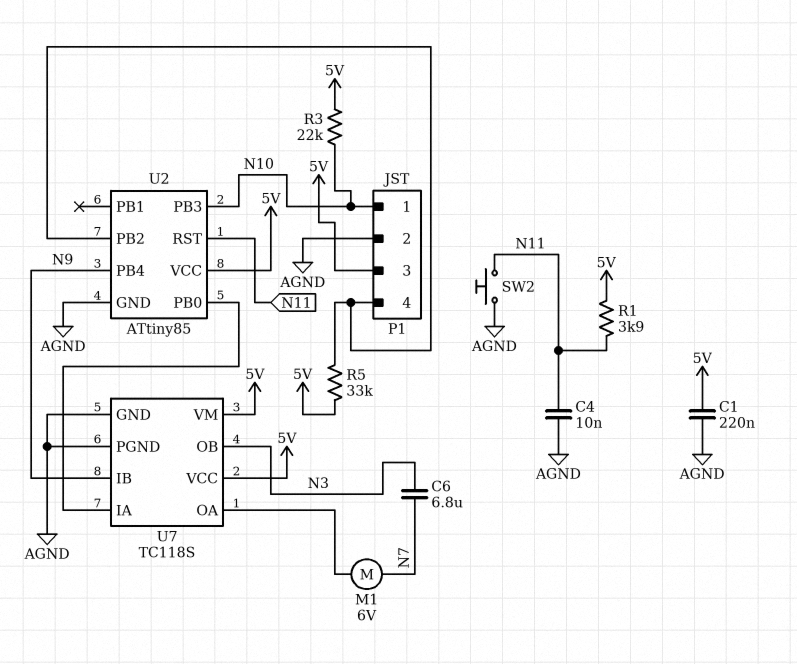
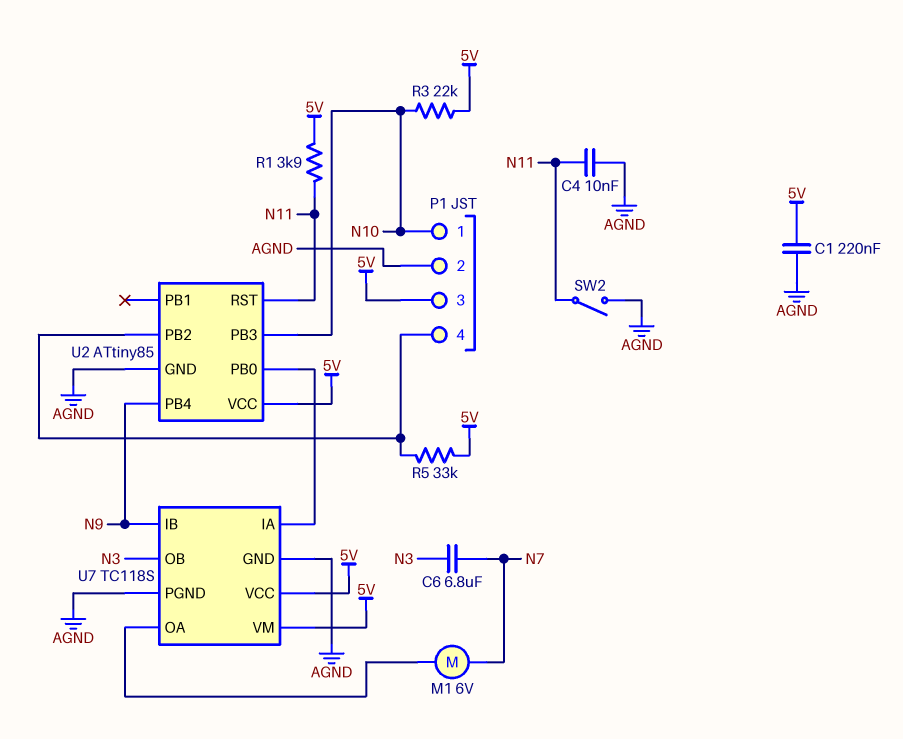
SW2: button (AGND, N11) -> switch (AGND, N11)

